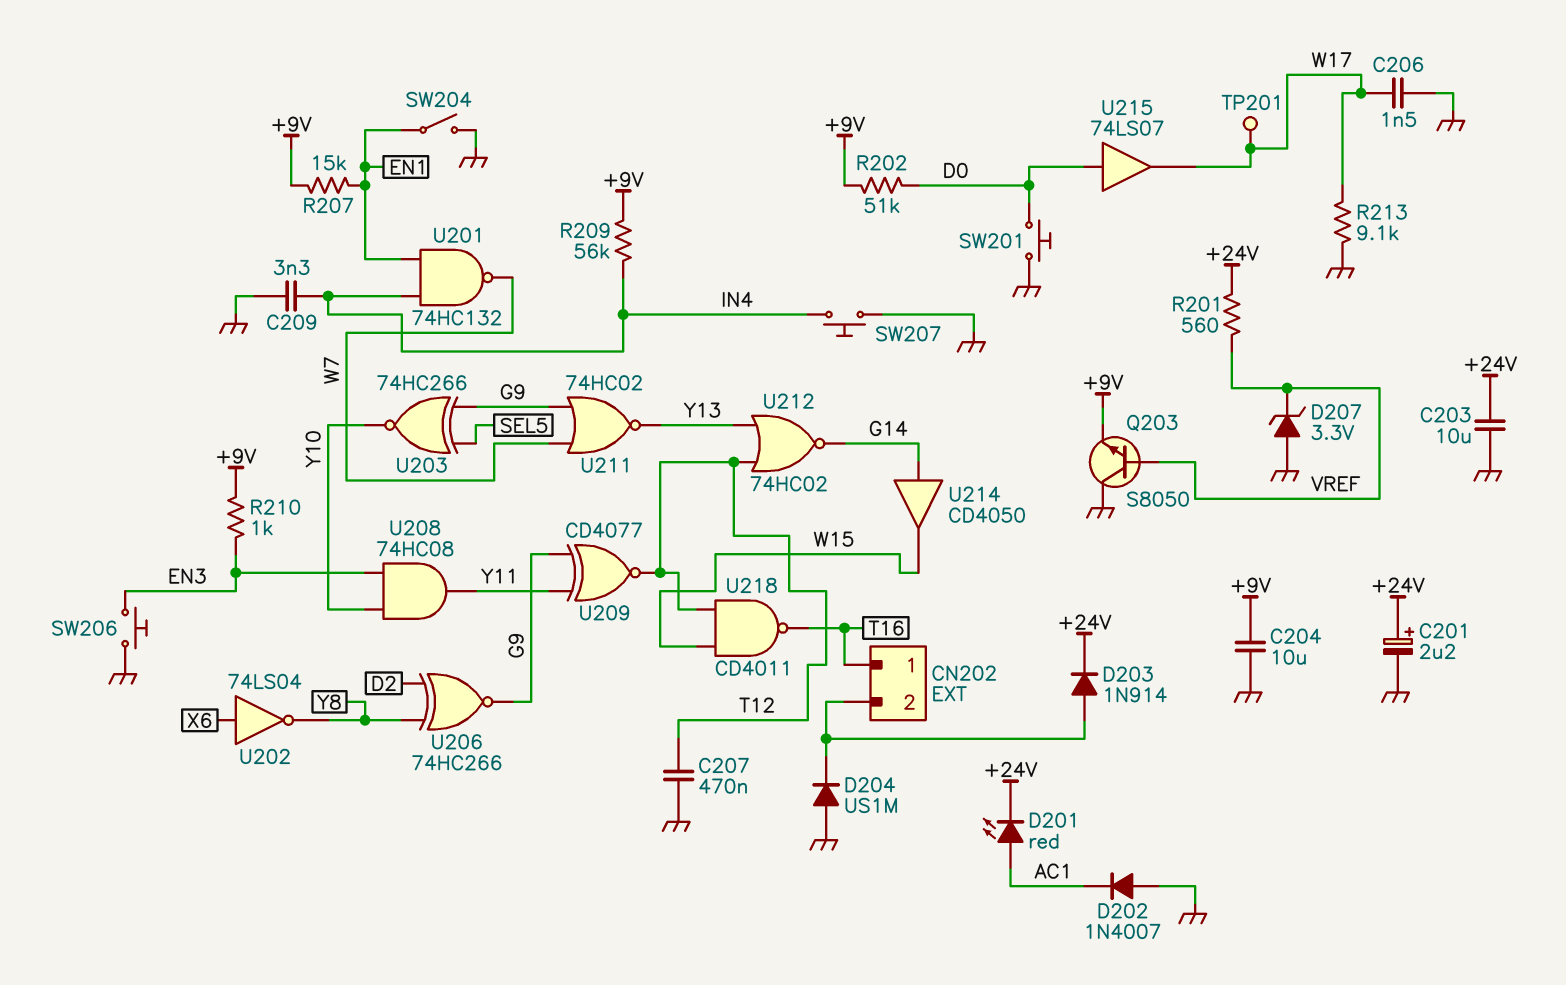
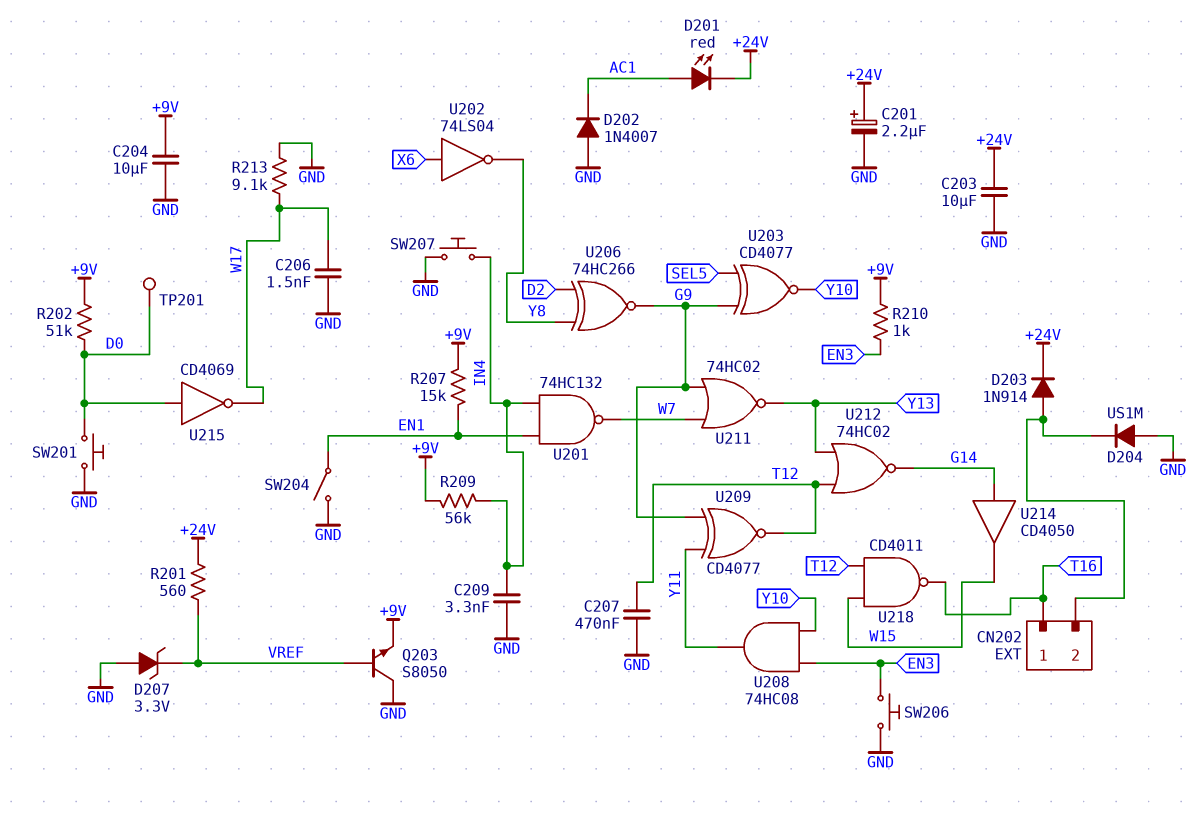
TP201: test point (W17) -> test point (D0)
U203: XNOR 74HC266 (in G9, in SEL5, out Y10) -> XNOR CD4077 (in G9, in SEL5, out Y10)
U215: buffer 74LS07 (in D0, out W17) -> NOT CD4069 (in D0, out W17)

